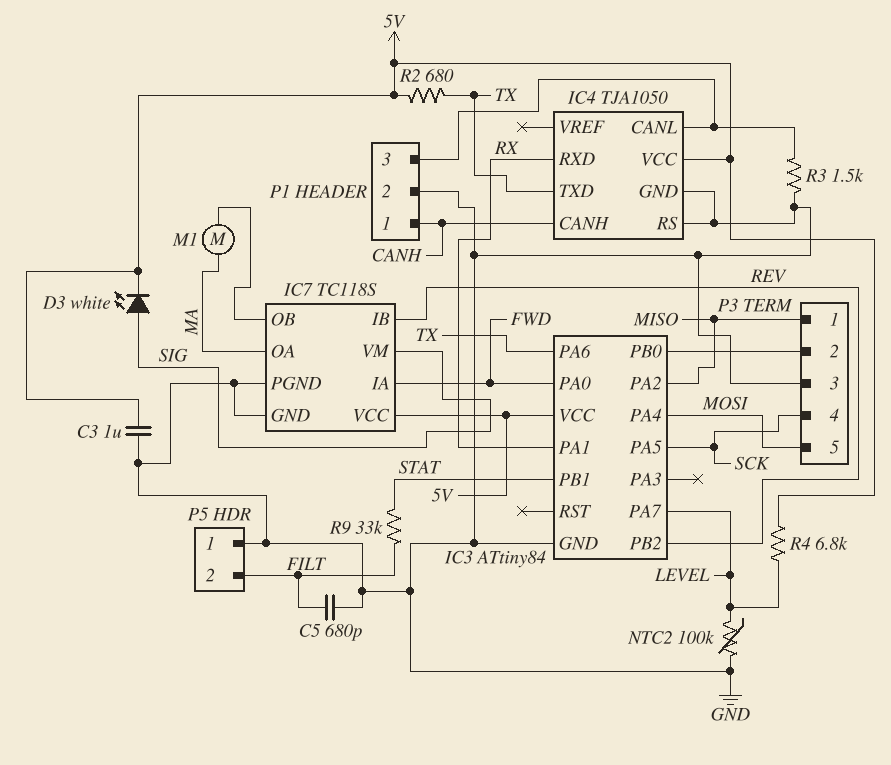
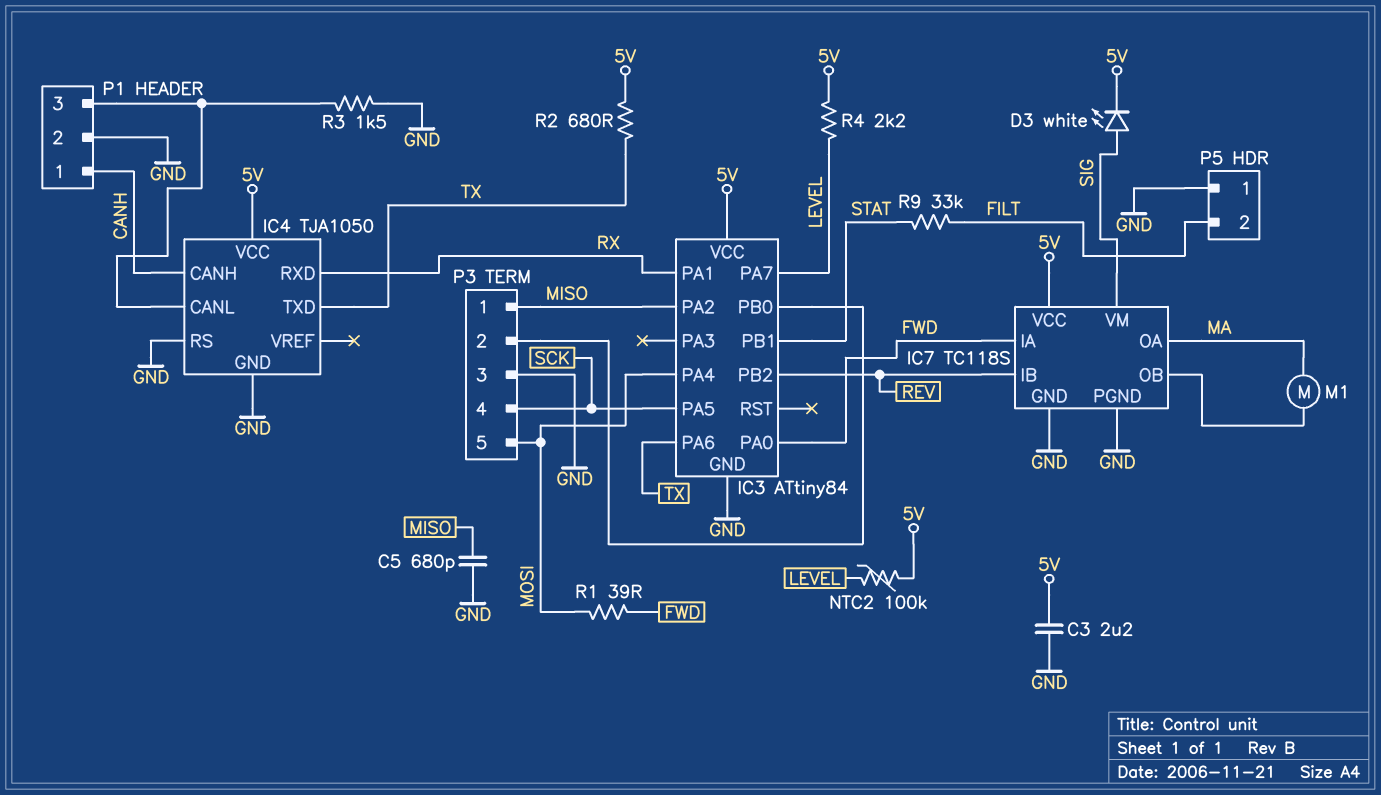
C3: 1uF (5V, GND) -> 2.2uF (5V, GND)
C5: 680pF (FILT, GND) -> 680pF (GND, MISO)
NTC2: 100k (GND, LEVEL) -> 100k (5V, LEVEL)
R1: none -> 39 (FWD, MOSI)
R4: 6.8k (5V, LEVEL) -> 2.2k (5V, LEVEL)

